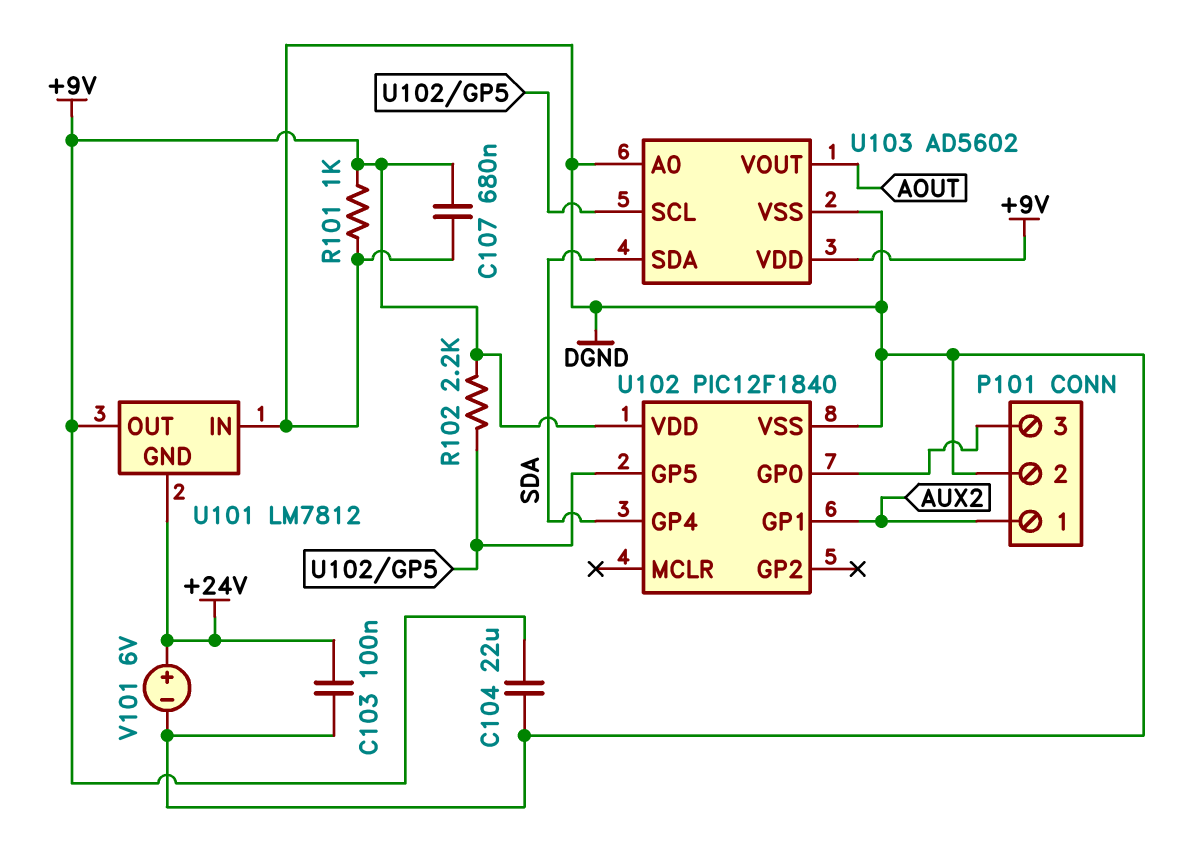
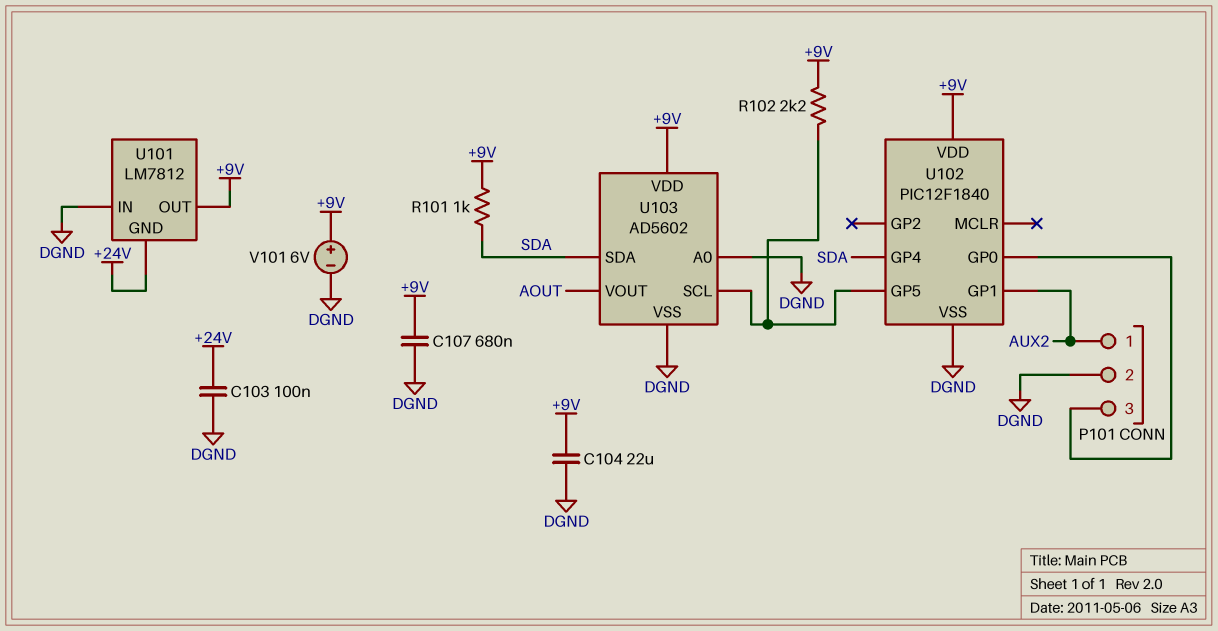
R101: 1k (+9V, DGND) -> 1k (+9V, SDA)
V101: 6V (plus +24V, minus DGND) -> 6V (plus +9V, minus DGND)

